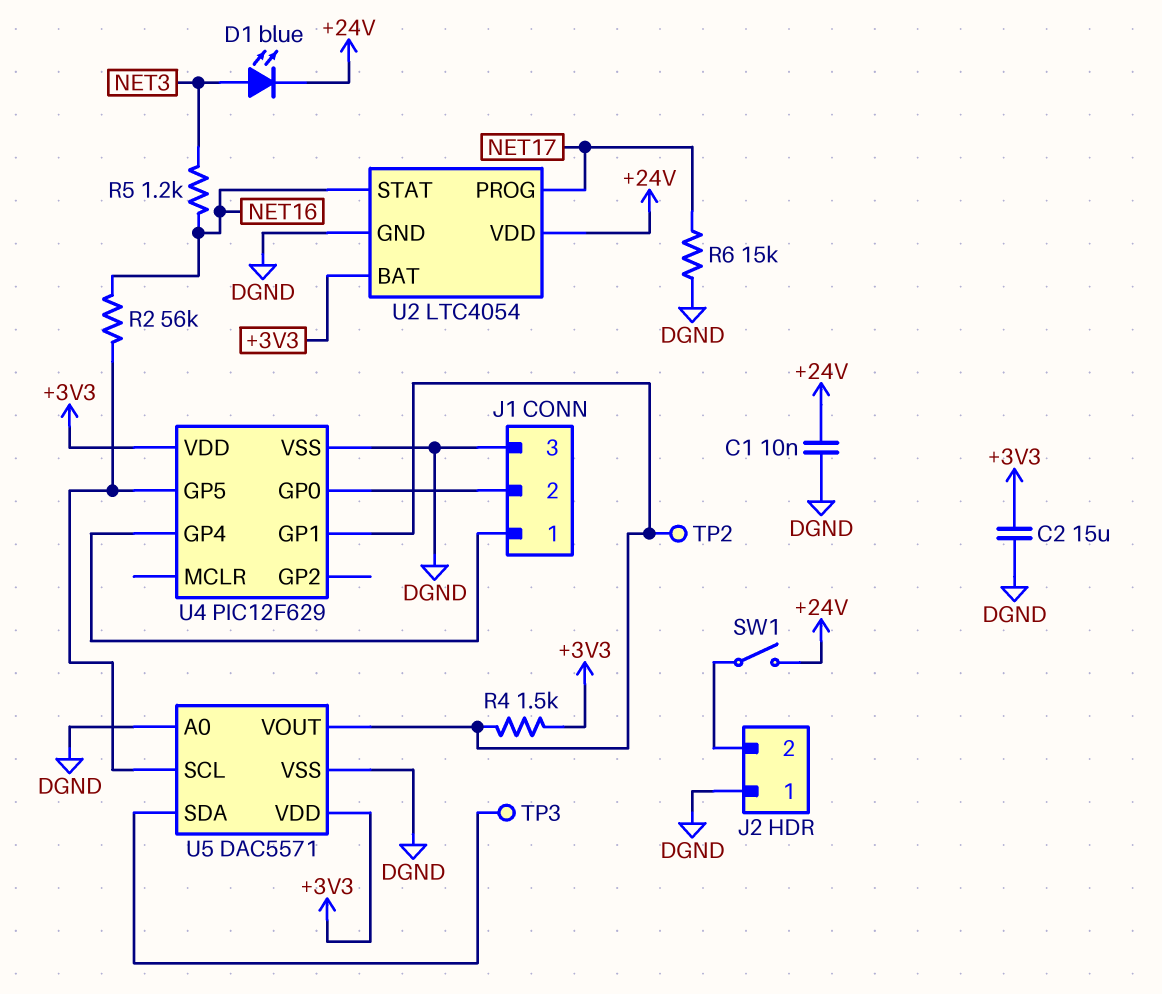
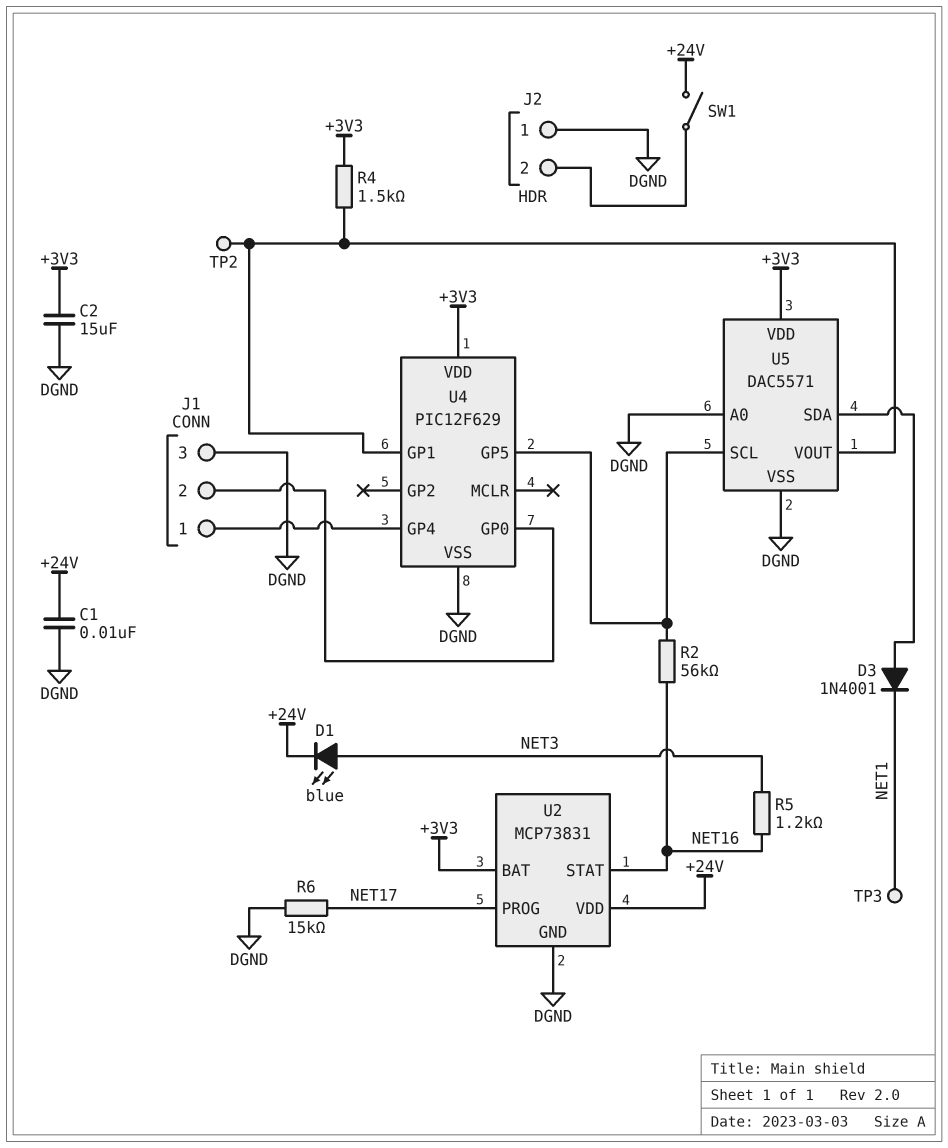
D3: none -> diode 1N4001 (A U5/SDA, K NET1)
TP3: test point (U5/SDA) -> test point (NET1)
U2: LTC4054 -> MCP73831

